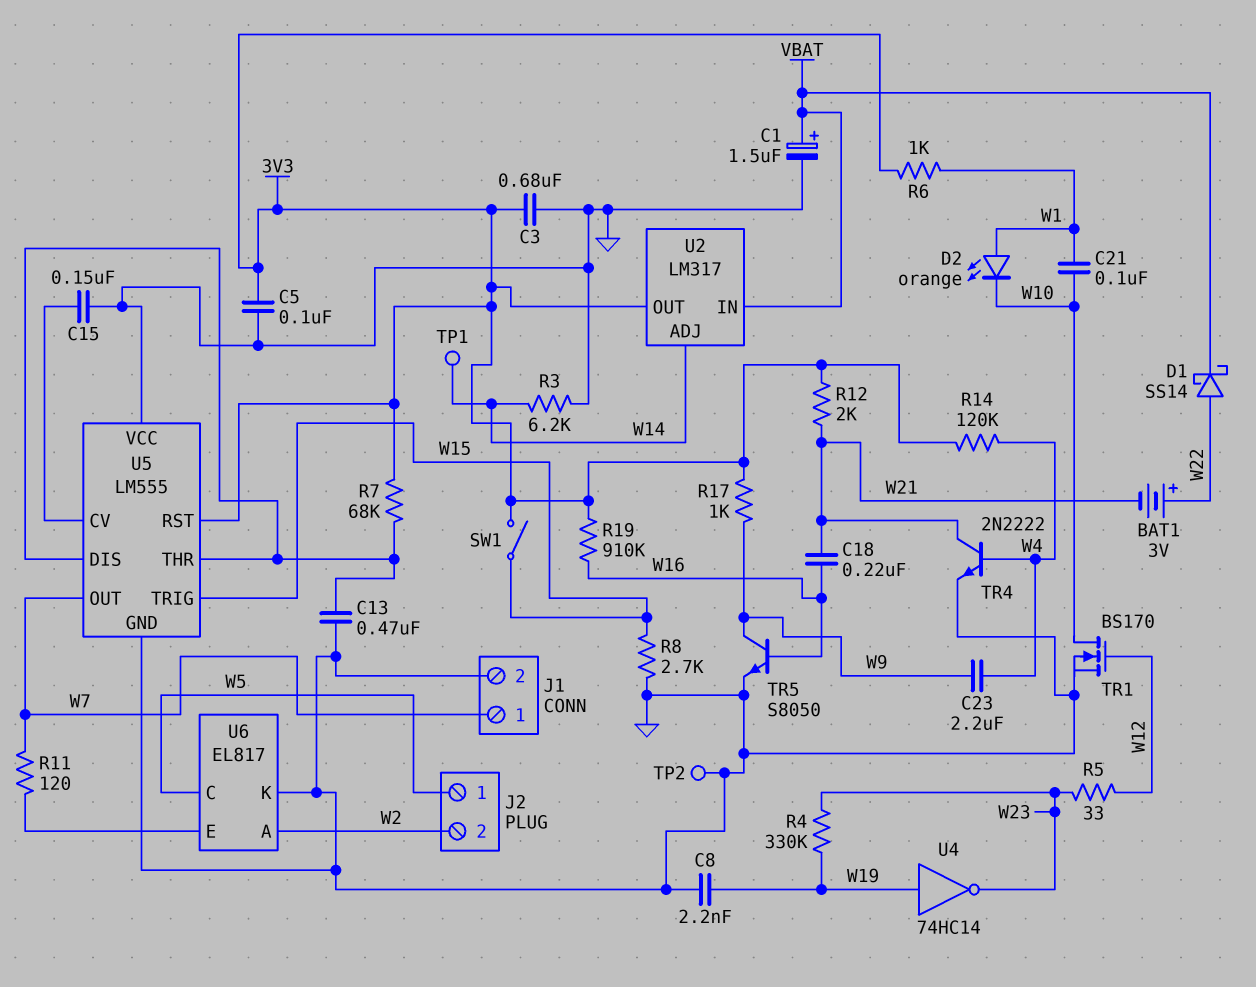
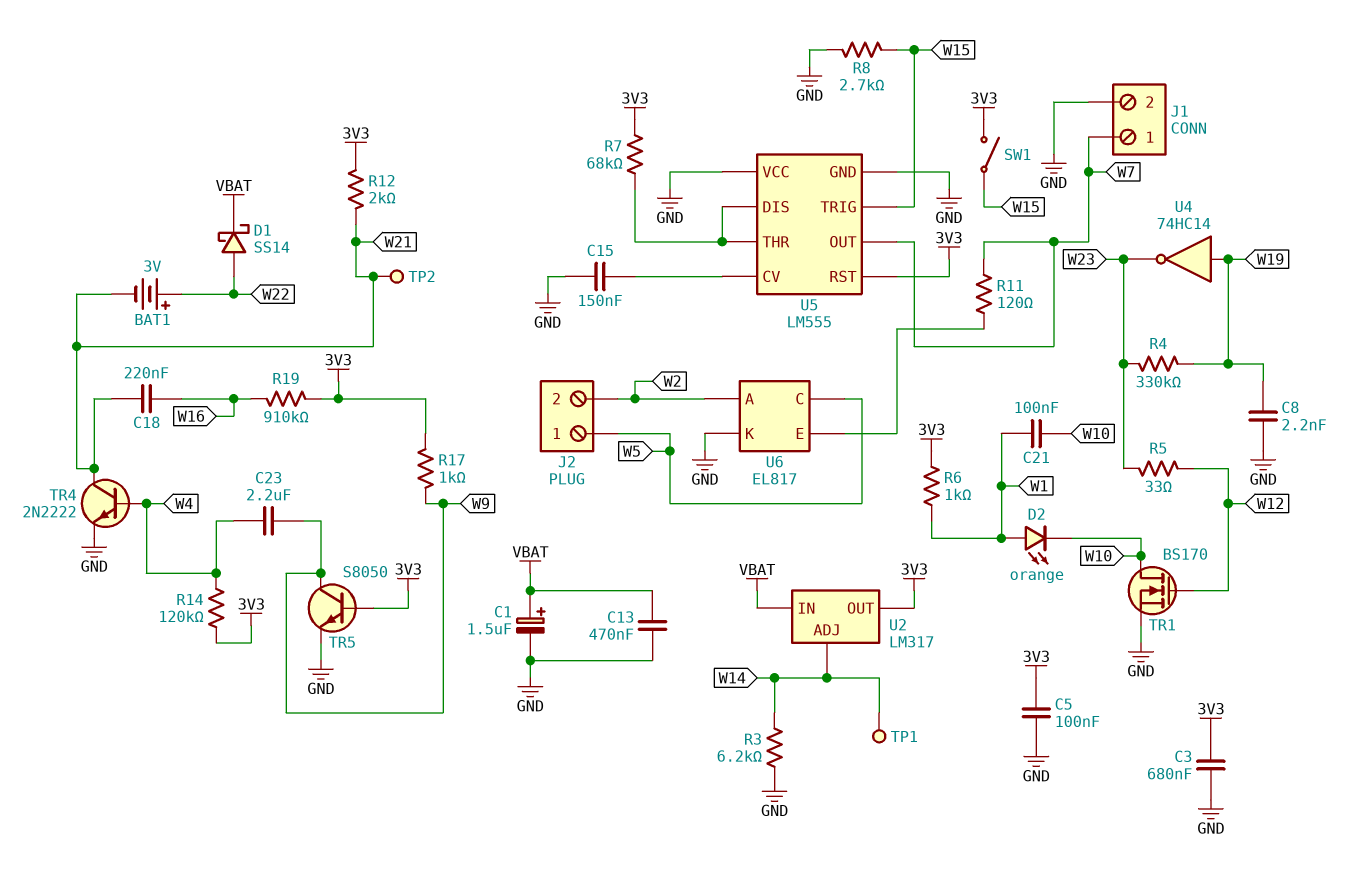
C13: 470nF (GND, U5/DIS) -> 470nF (GND, VBAT)
TP2: test point (GND) -> test point (W21)
TR5: NPN S8050 (B W16, C W9, E GND) -> NPN S8050 (B 3V3, C W9, E GND)

